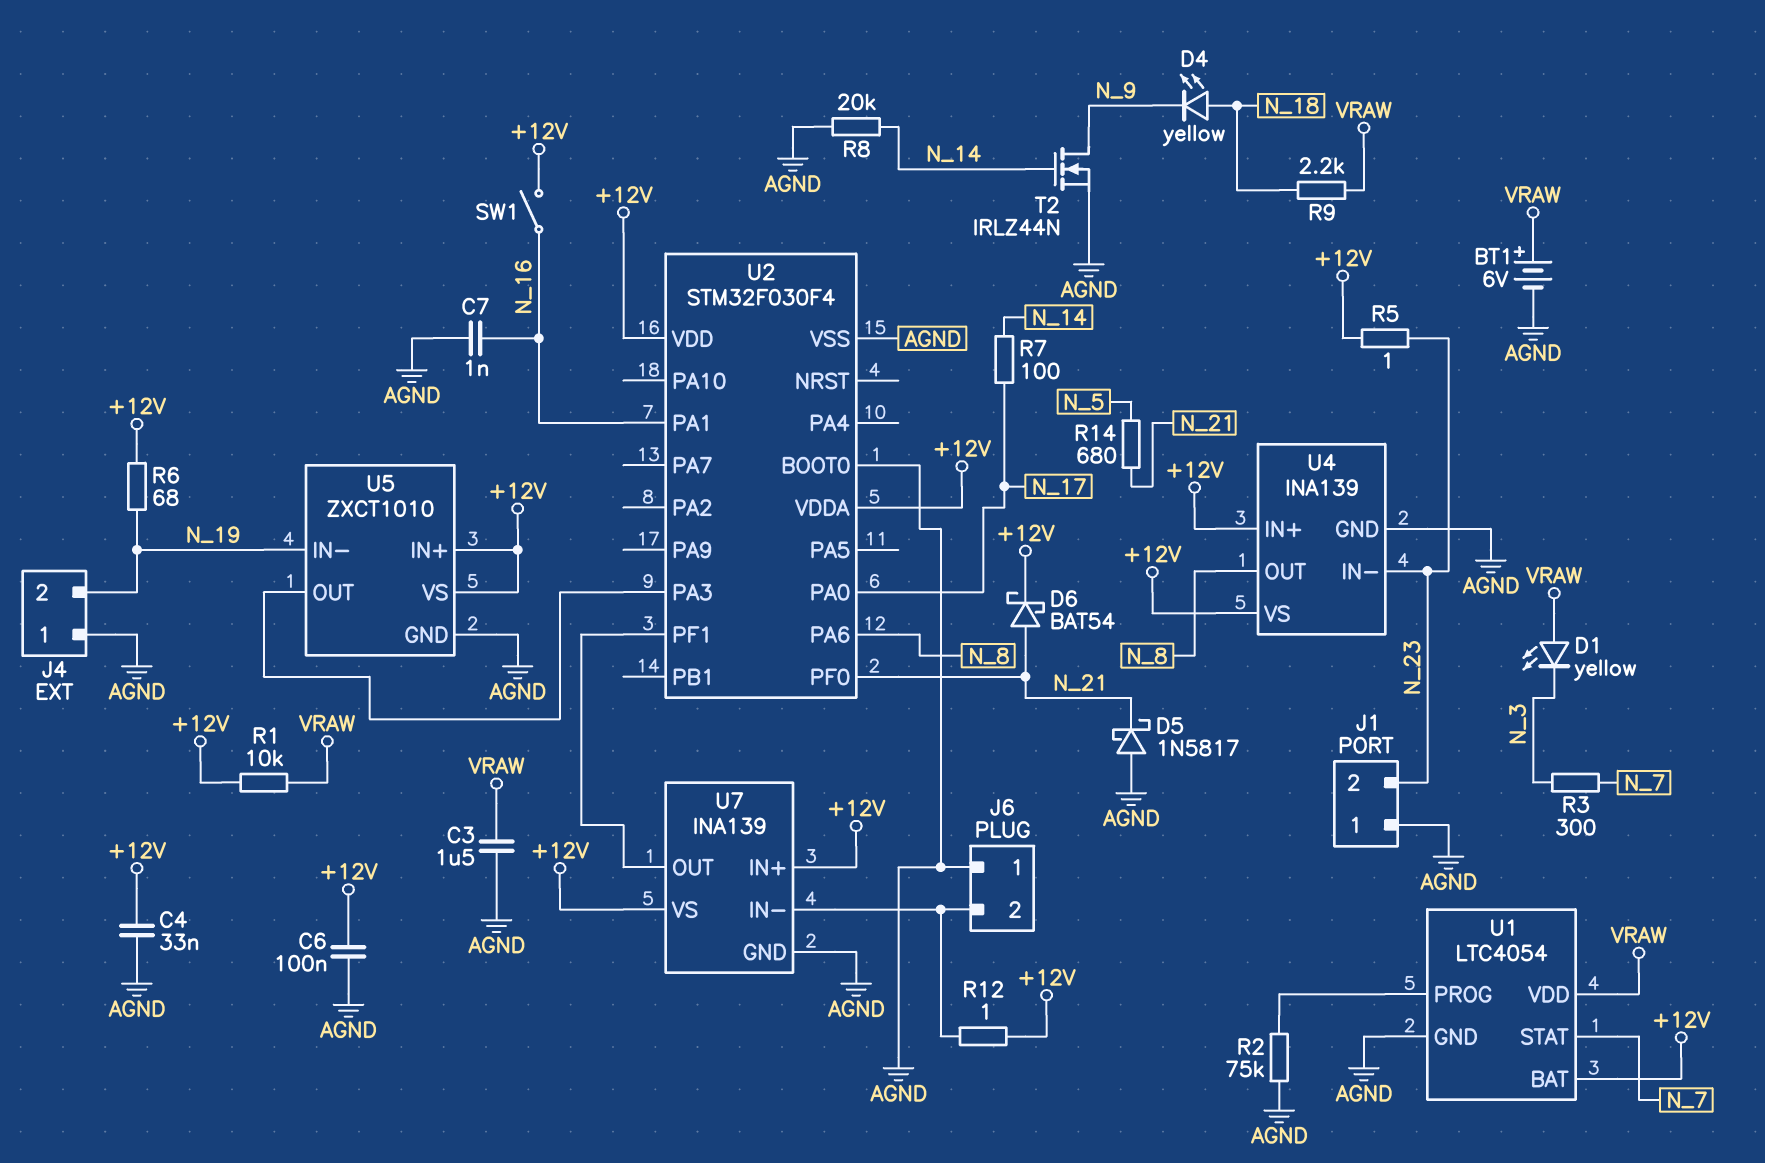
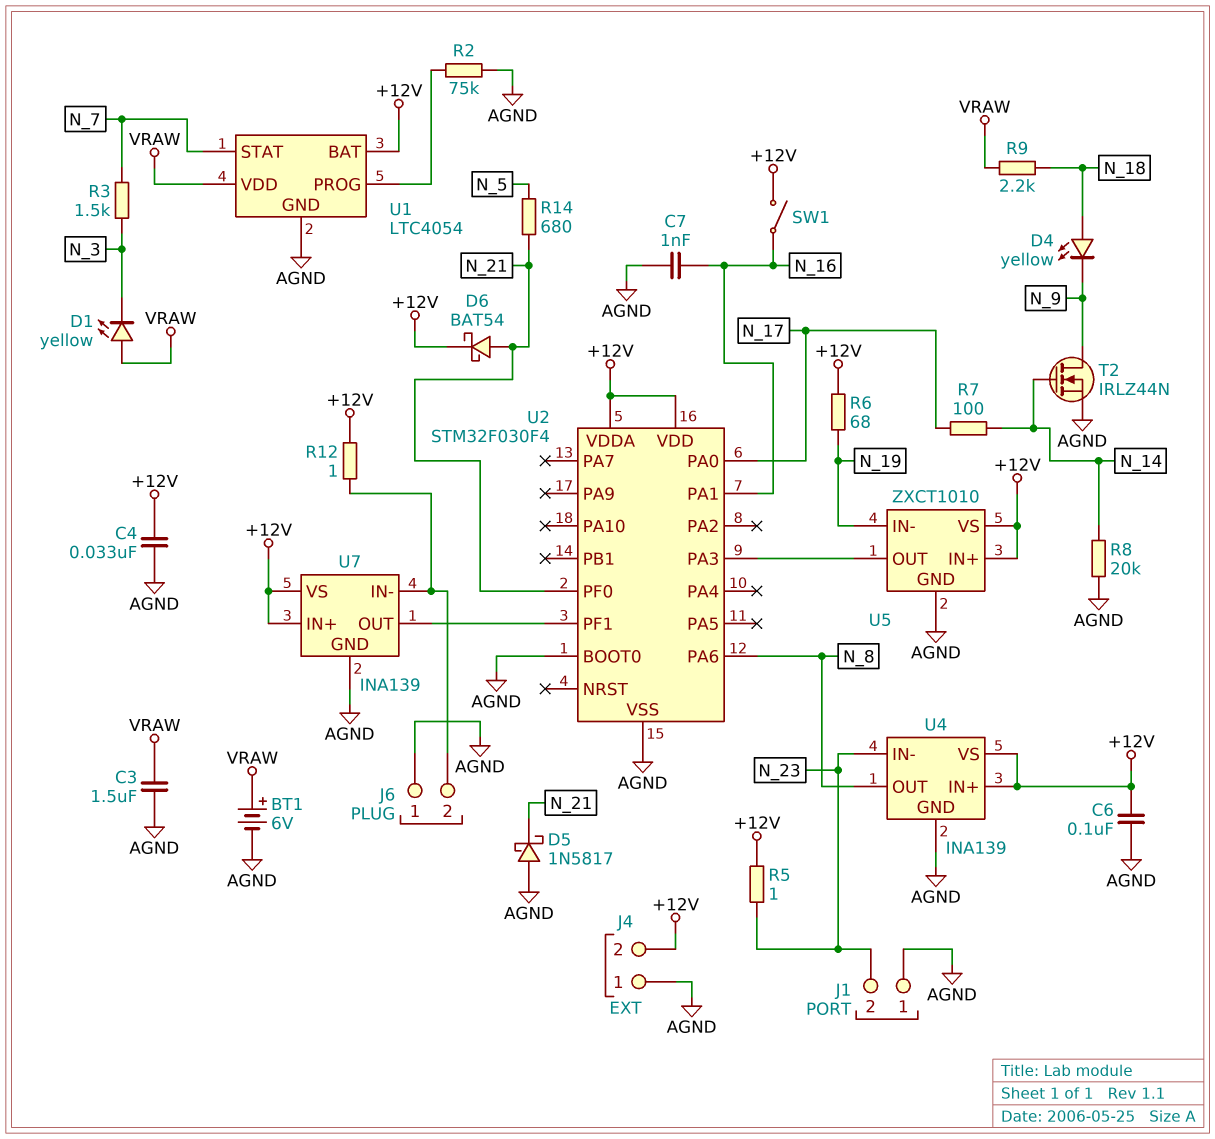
J4 pin 2: N_19 -> +12V
R1: 10k (+12V, VRAW) -> none
R3: 300 (N_3, N_7) -> 1.5k (N_3, N_7)

